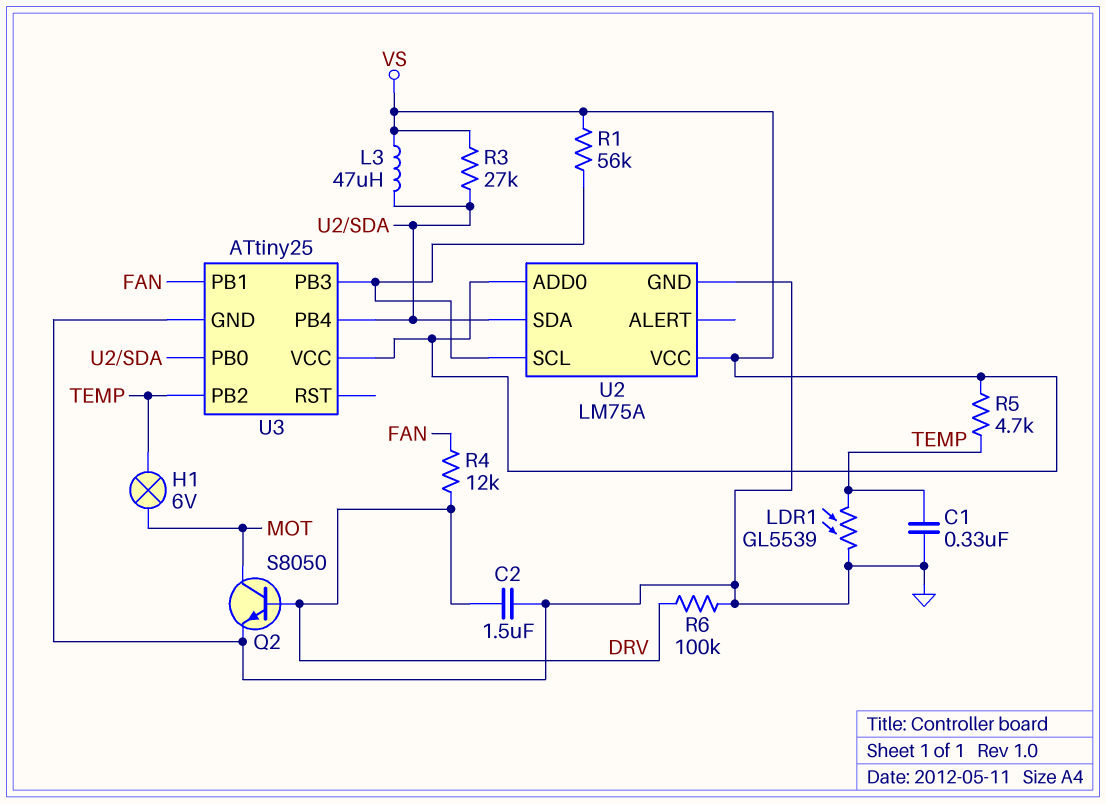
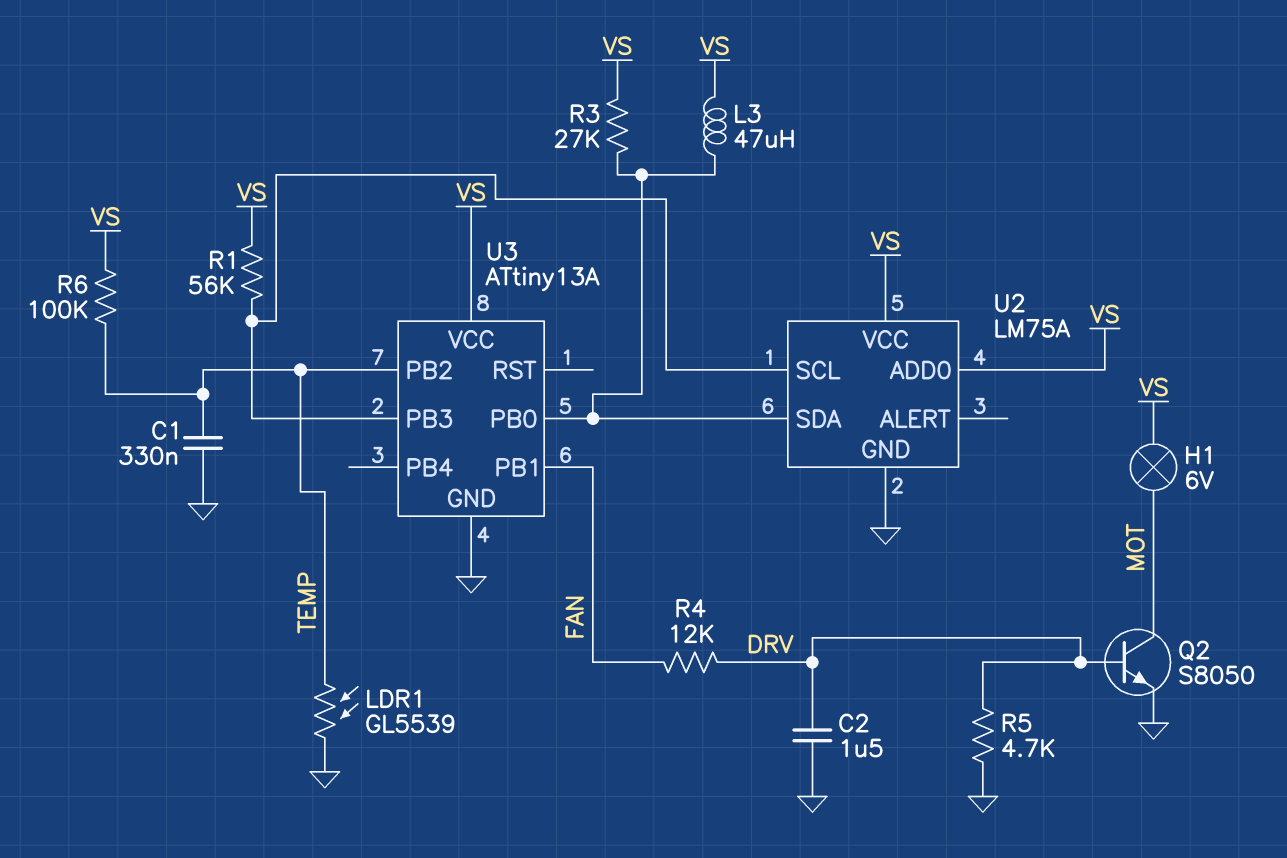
H1: lamp 6V (MOT, TEMP) -> lamp 6V (MOT, VS)
R5: 4.7k (TEMP, VS) -> 4.7k (DRV, GND)
R6: 100k (DRV, GND) -> 100k (TEMP, VS)
U3: ATtiny25 -> ATtiny13A
U3 pin PB4: U2/SDA -> none

